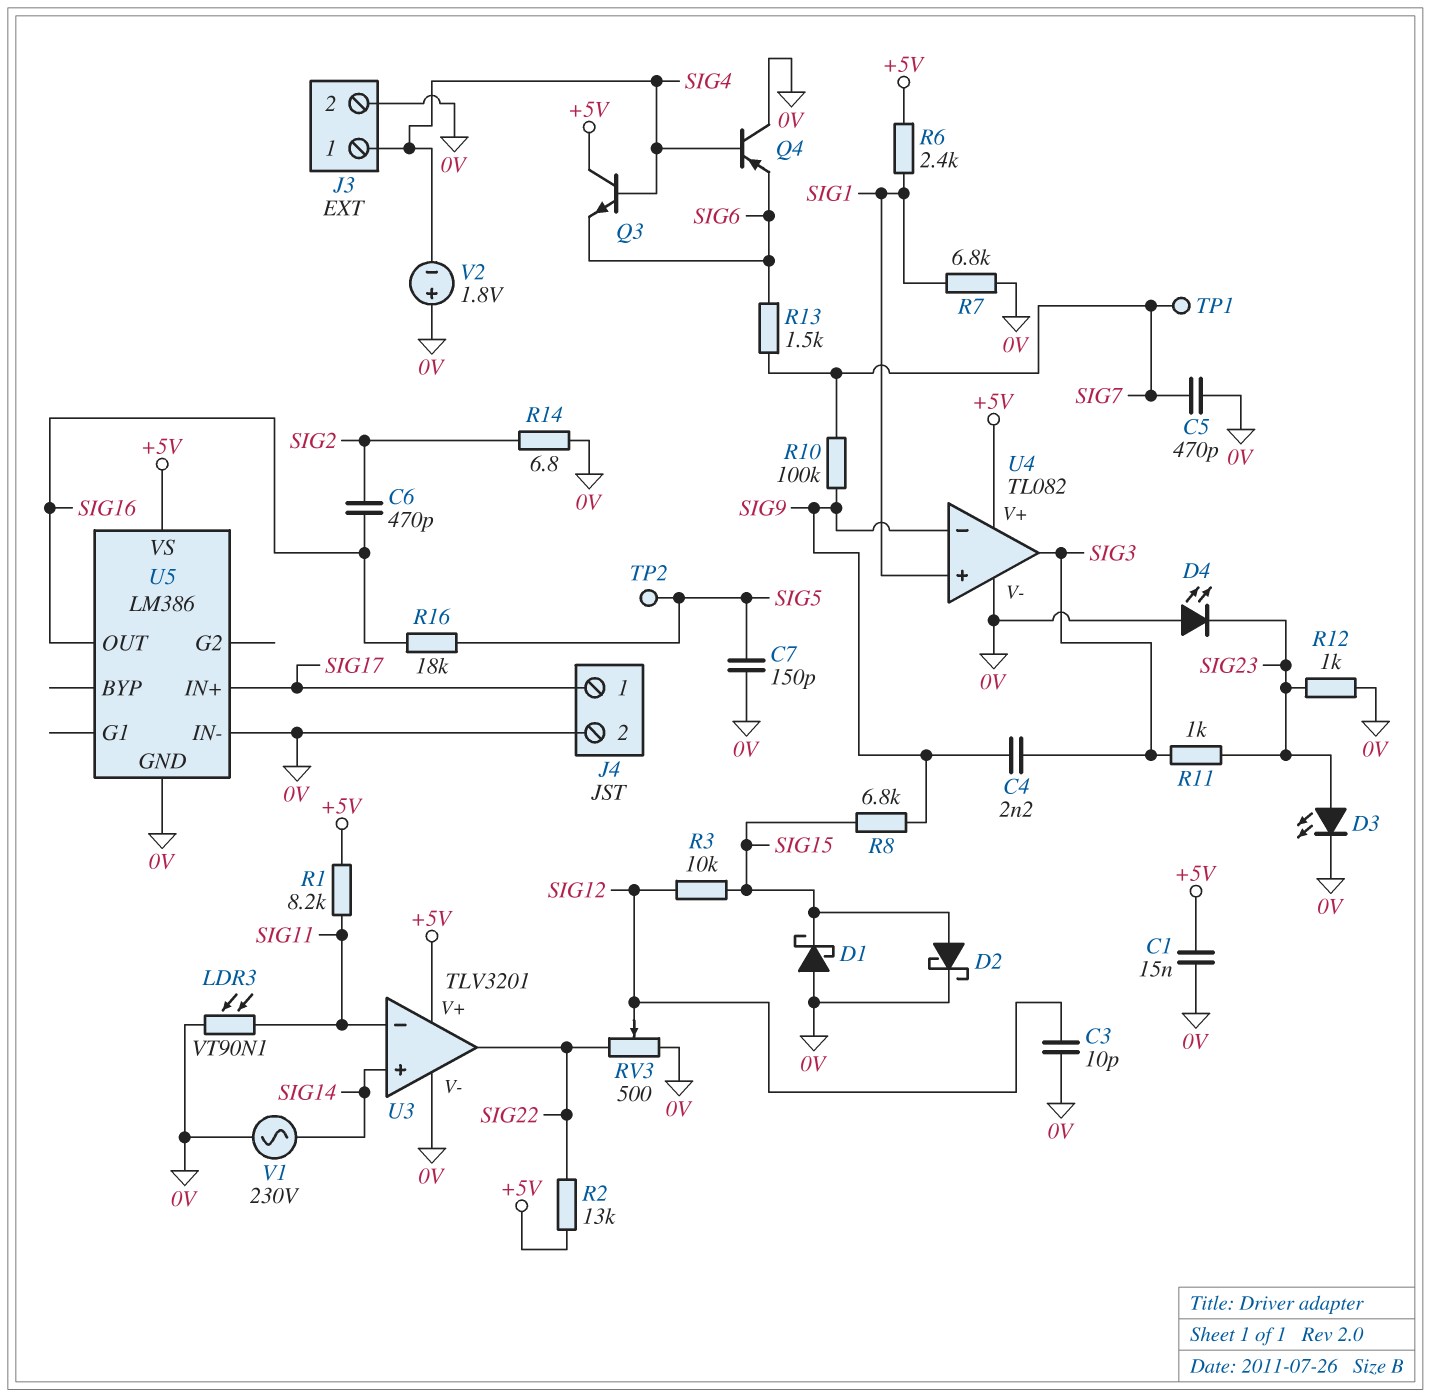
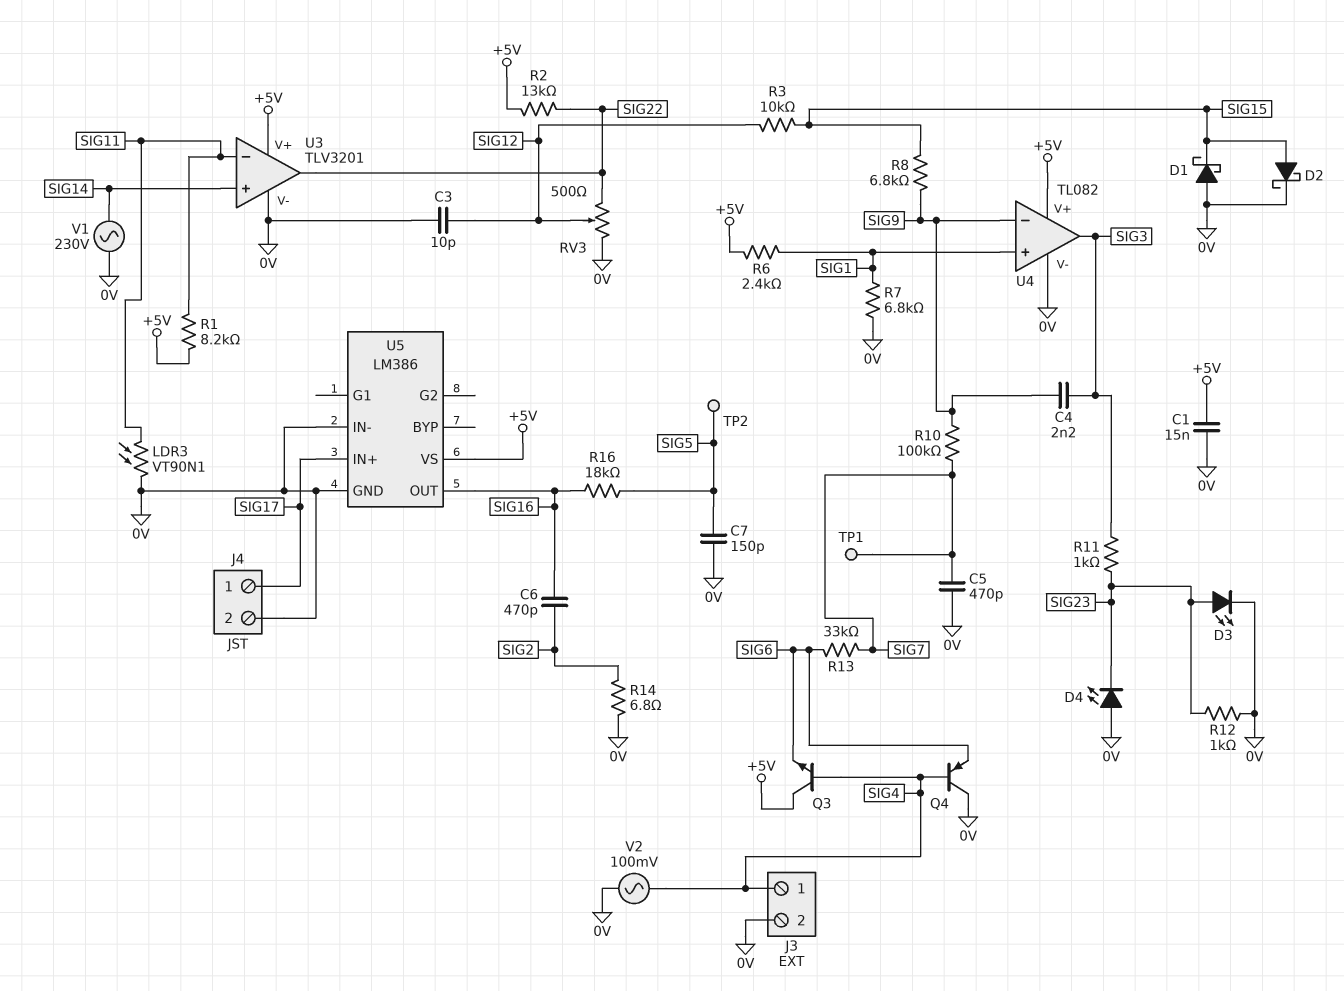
R13: 1.5k (SIG6, SIG7) -> 33k (SIG6, SIG7)
V2: 1.8V (plus 0V, minus SIG4) -> AC 100mV (0V, SIG4)

